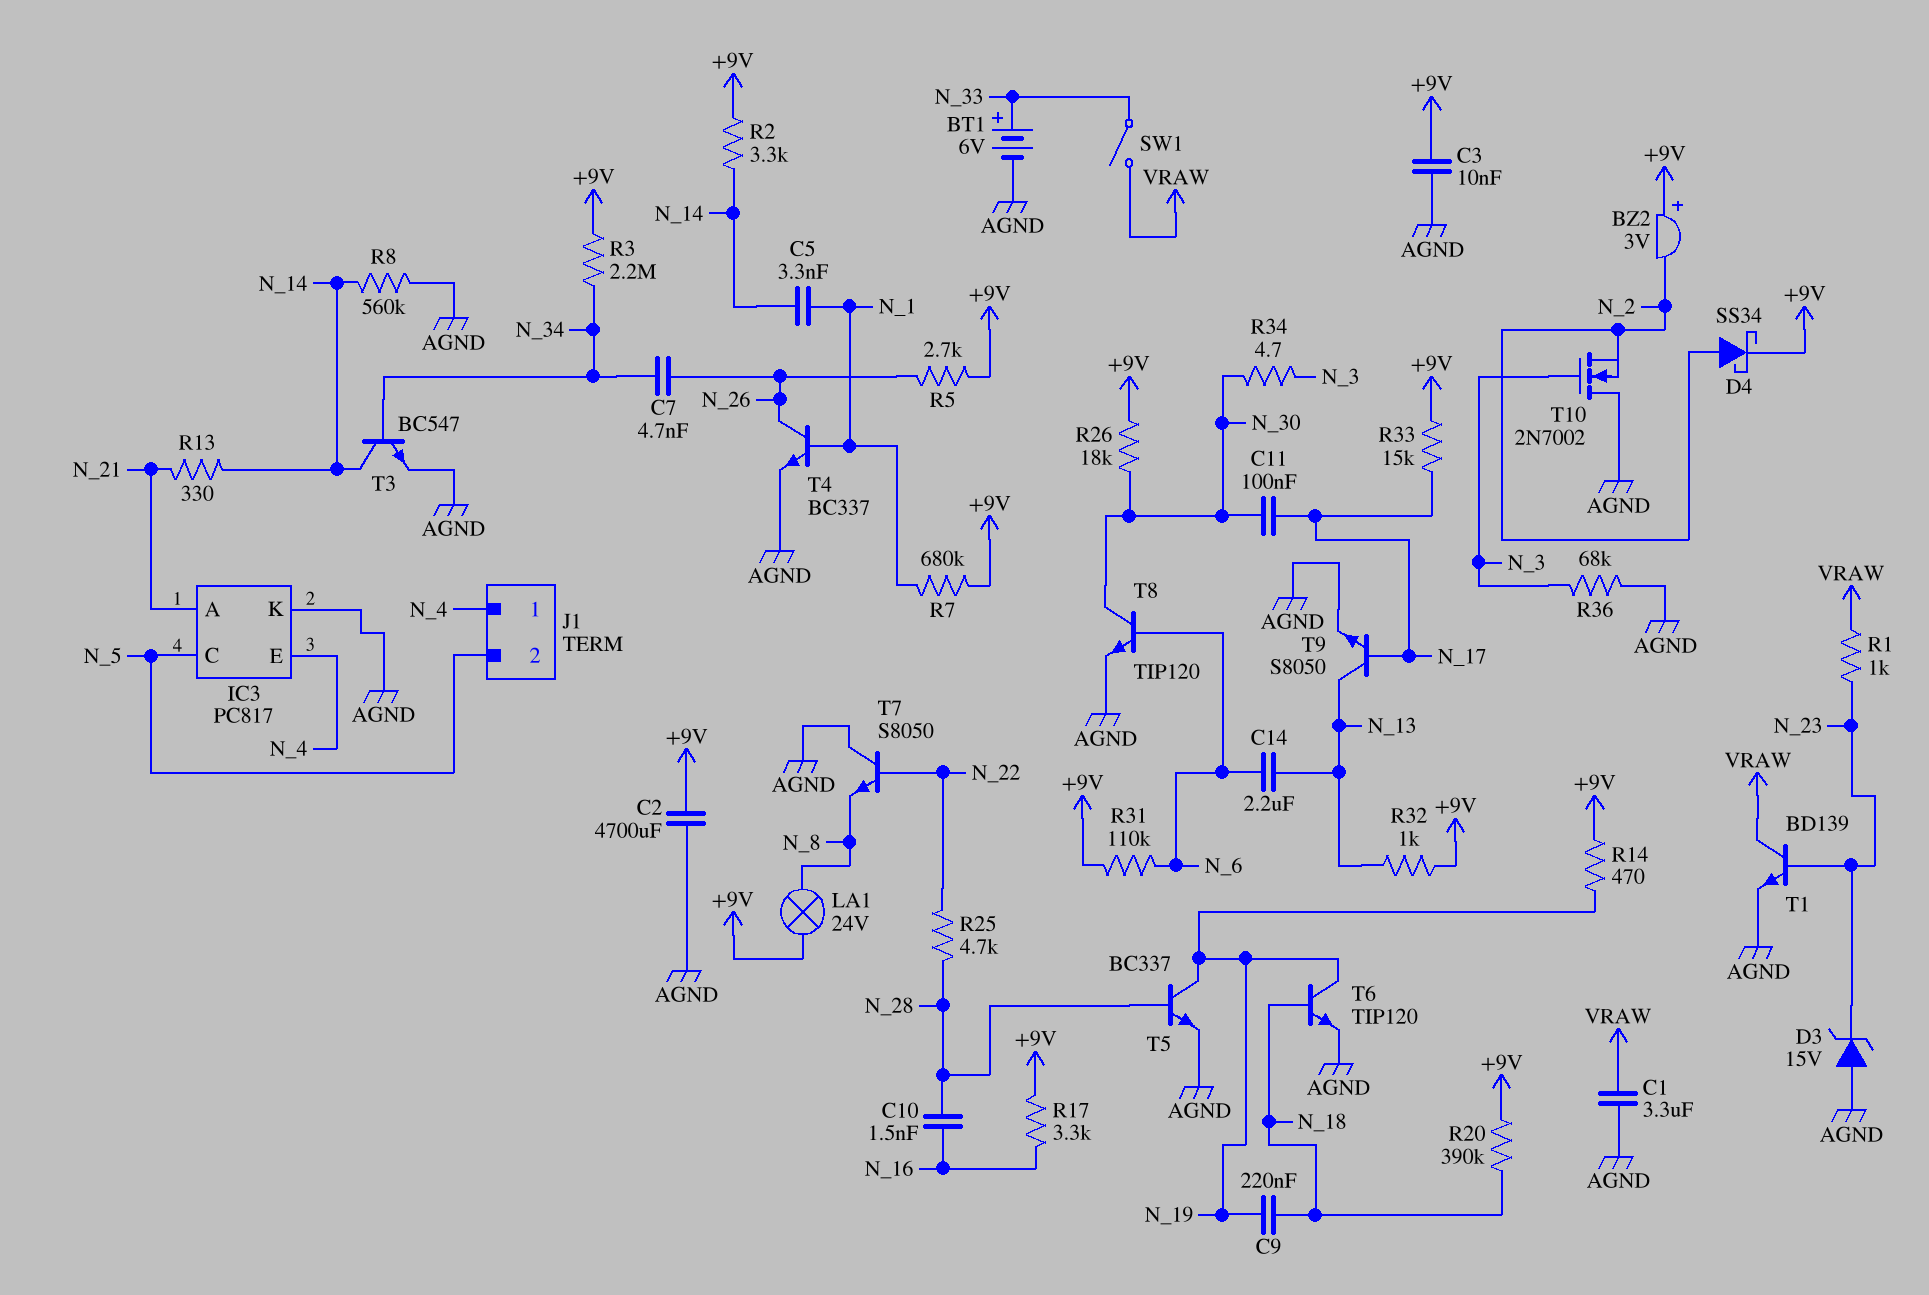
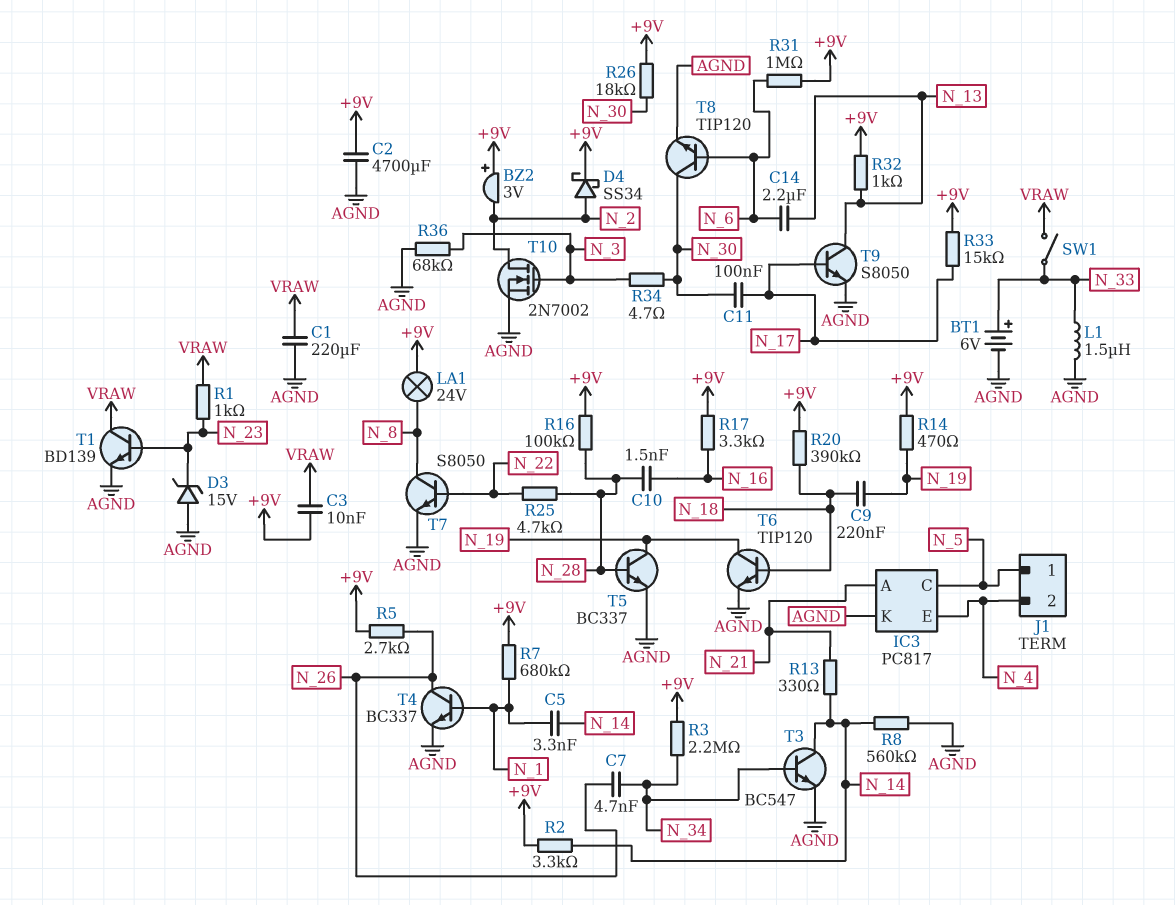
C1: 3.3uF (AGND, VRAW) -> 220uF (AGND, VRAW)
C3: 10nF (+9V, AGND) -> 10nF (+9V, VRAW)
J1 pin 1: N_4 -> N_5
J1 pin 2: N_5 -> N_4
L1: none -> 1.5uH (AGND, N_33)
R16: none -> 100k (+9V, N_28)
R31: 110k (+9V, N_6) -> 1M (+9V, N_6)
T7: NPN S8050 (B N_22, C AGND, E N_8) -> NPN S8050 (B N_22, C N_8, E AGND)
T10: NMOS 2N7002 (G N_3, D AGND, S N_2) -> NMOS 2N7002 (G N_3, D N_2, S AGND)

